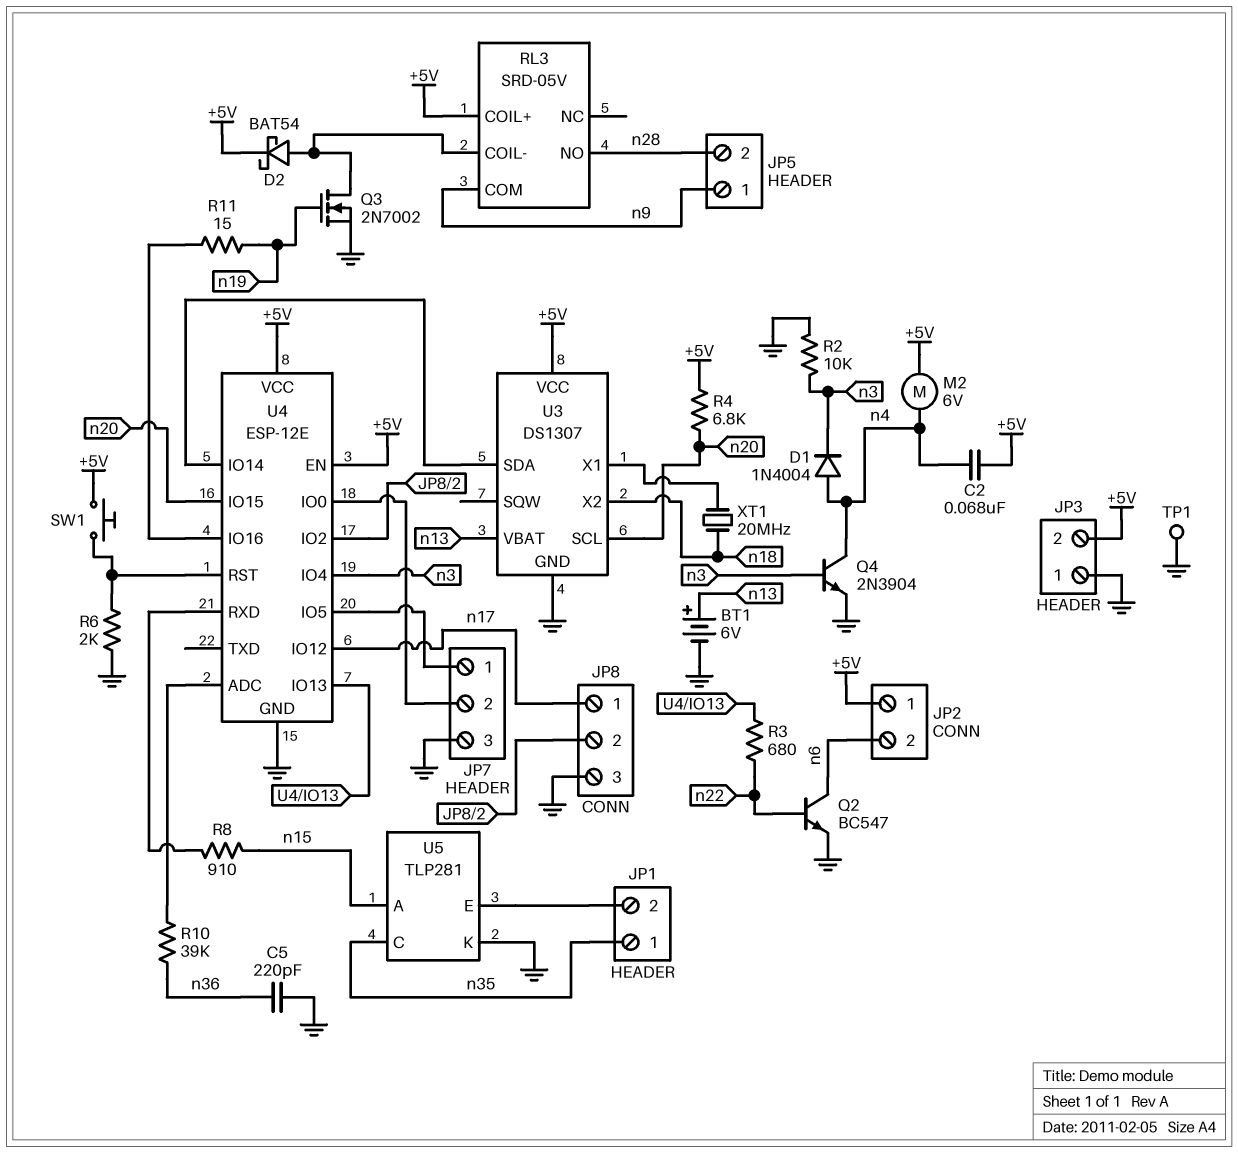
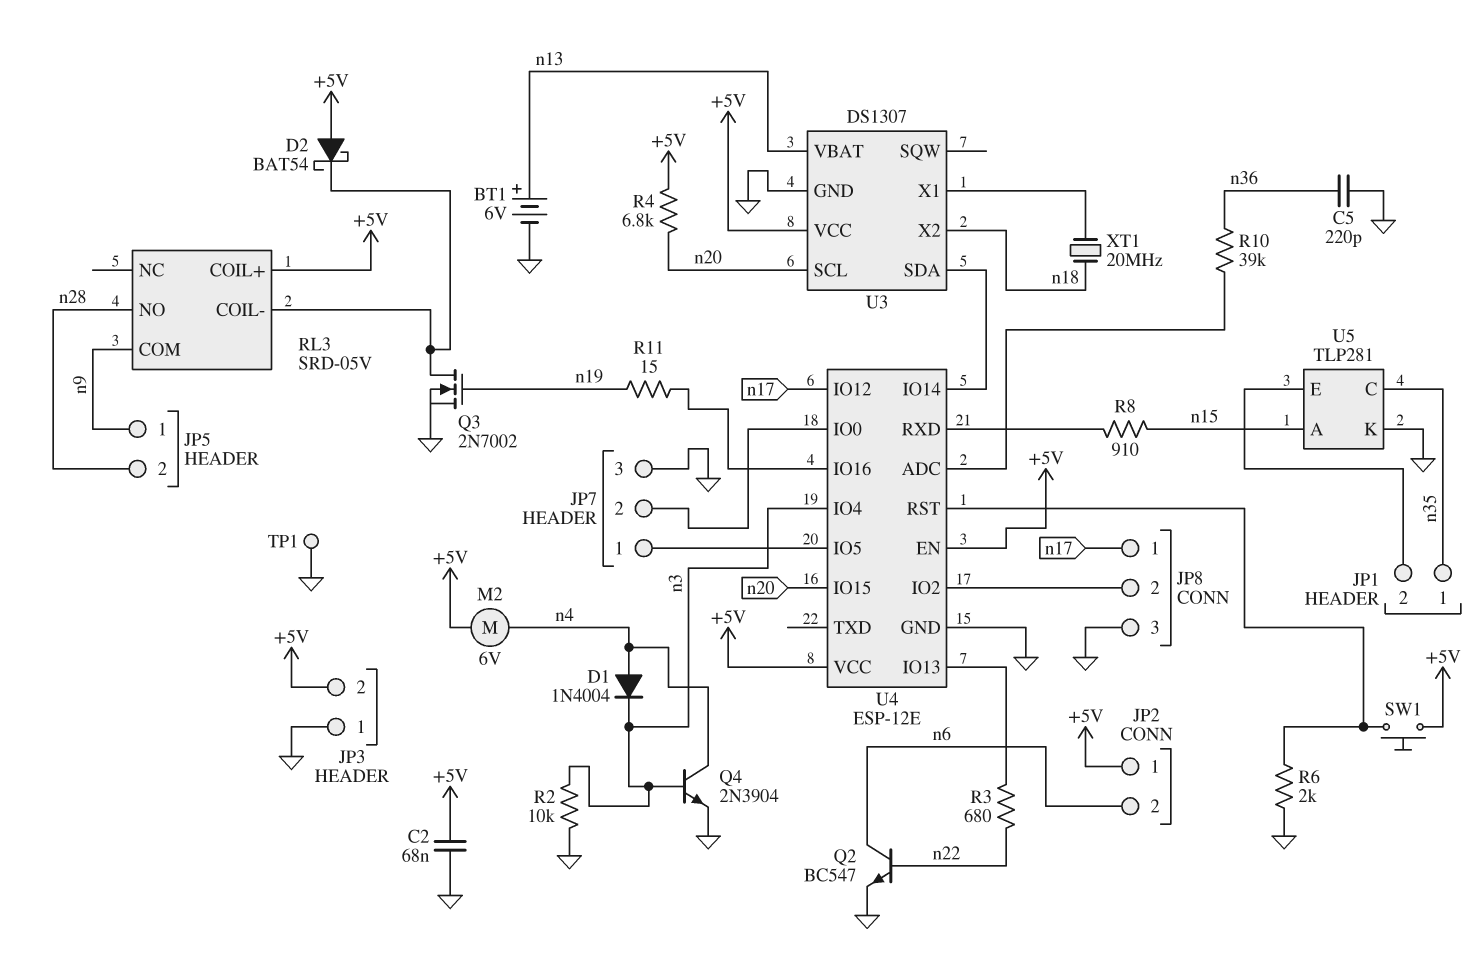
C2: 68nF (+5V, n4) -> 68nF (+5V, GND)
D2: schottky BAT54 (A RL3/COIL-, K +5V) -> schottky BAT54 (A +5V, K RL3/COIL-)

